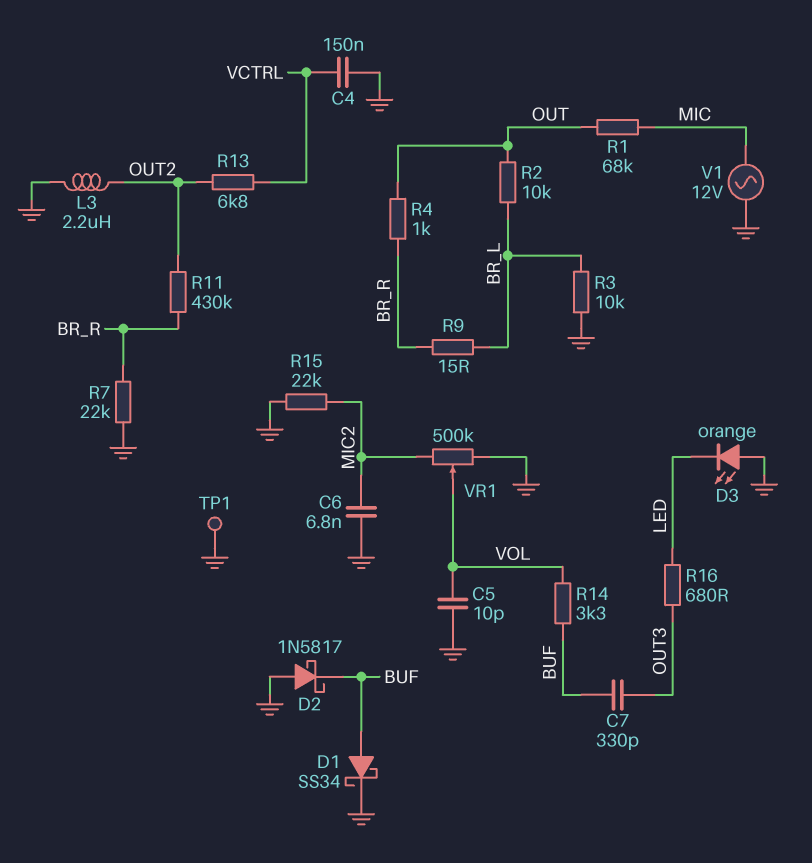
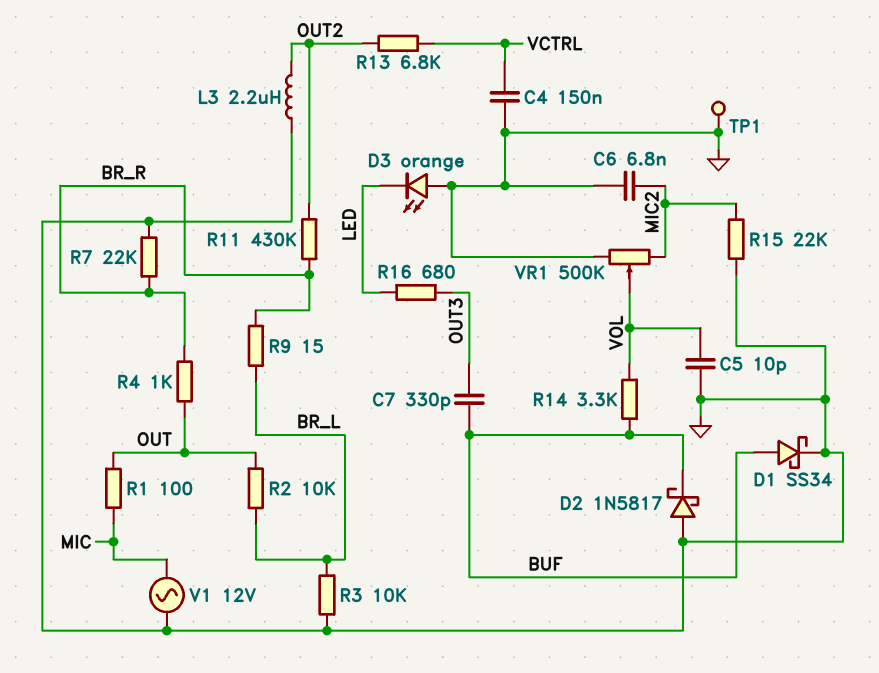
R1: 68k (MIC, OUT) -> 100 (MIC, OUT)

